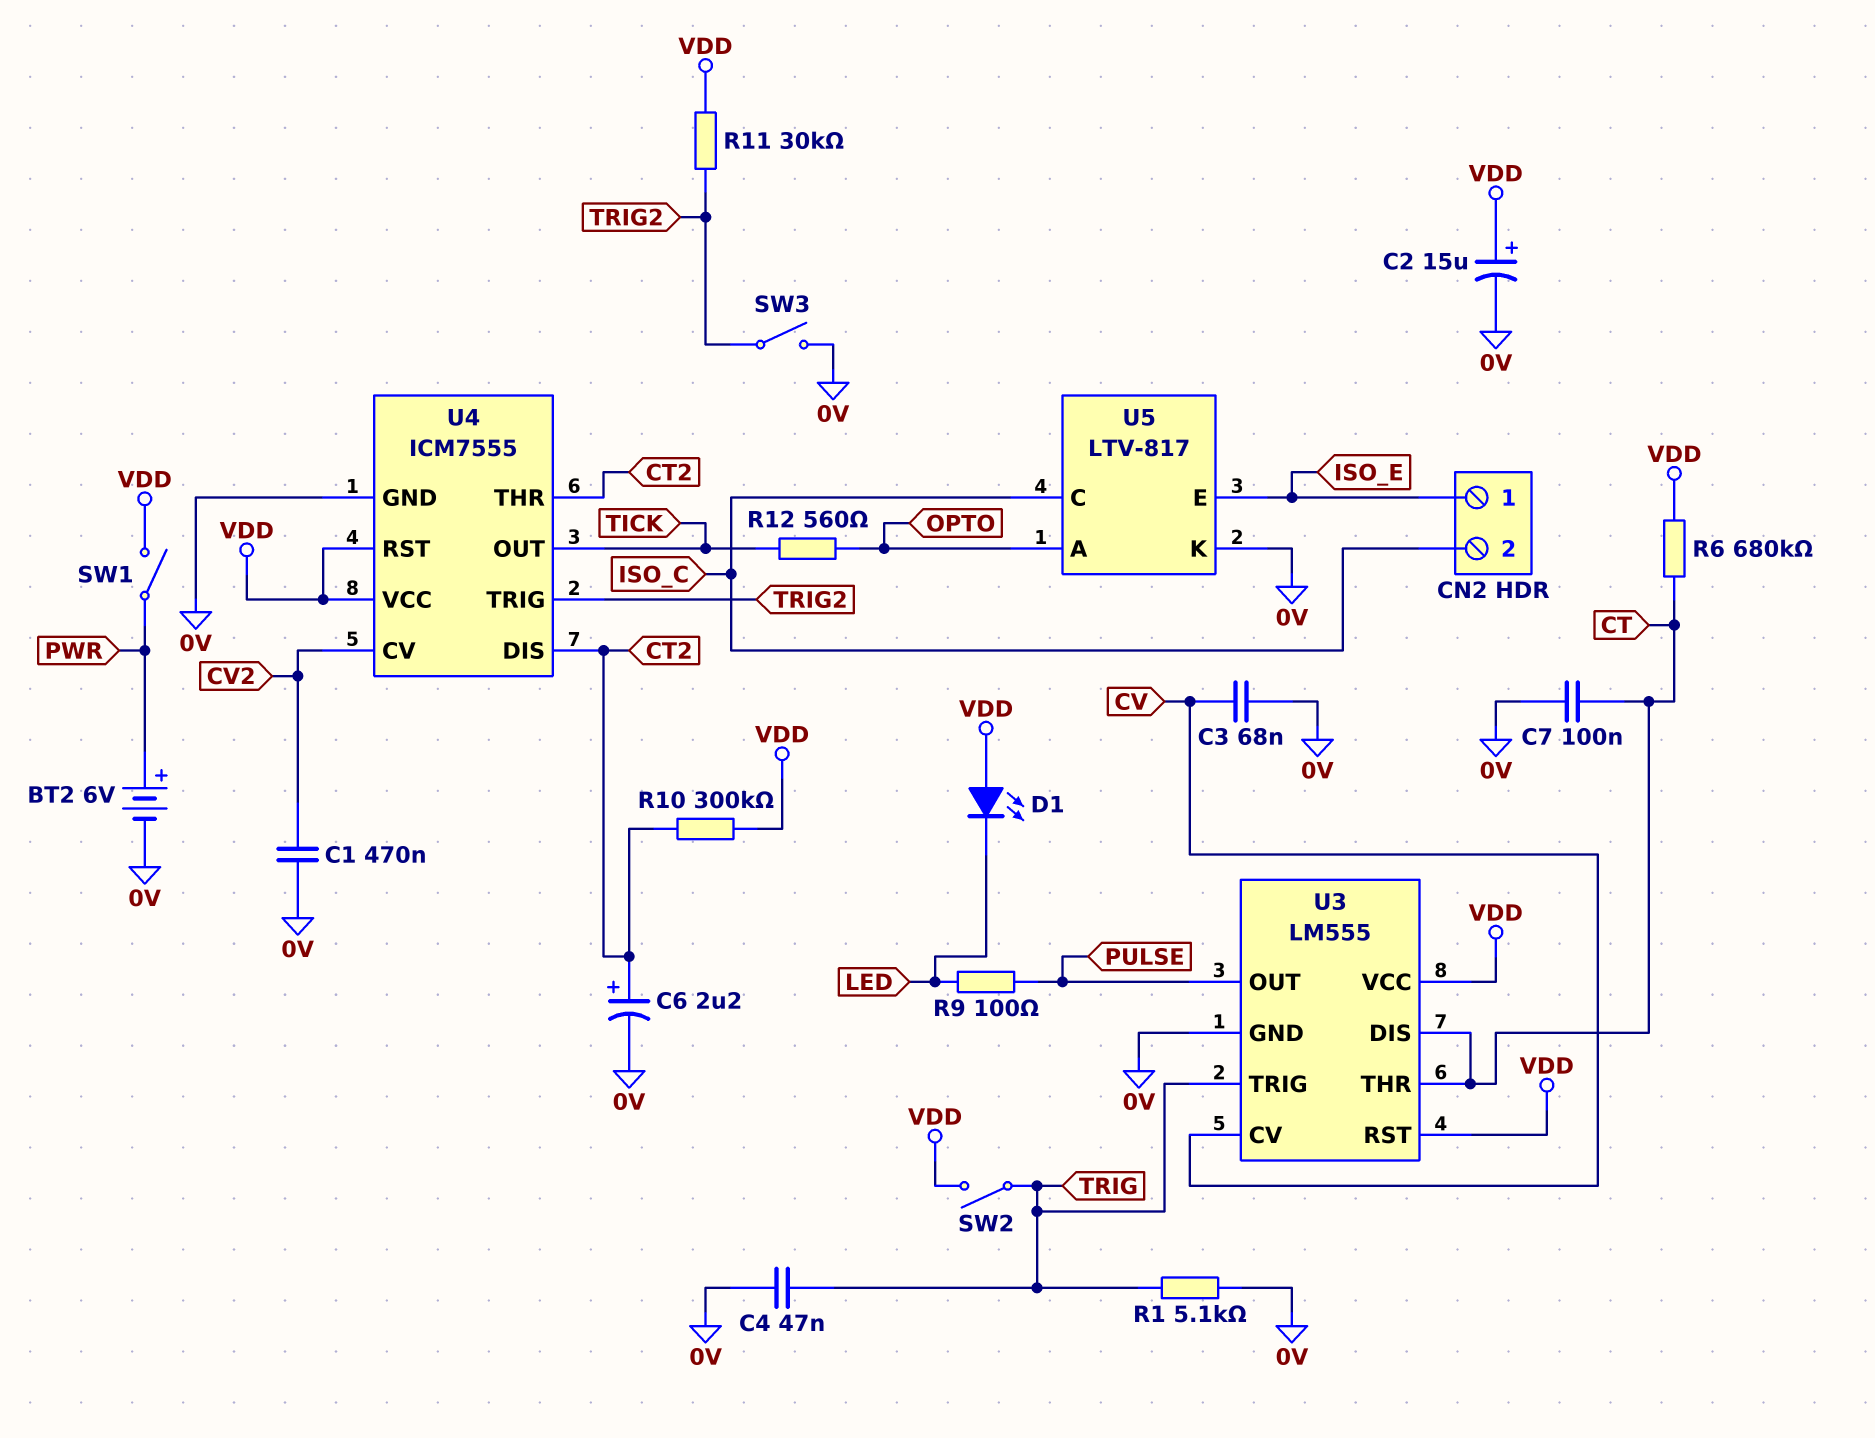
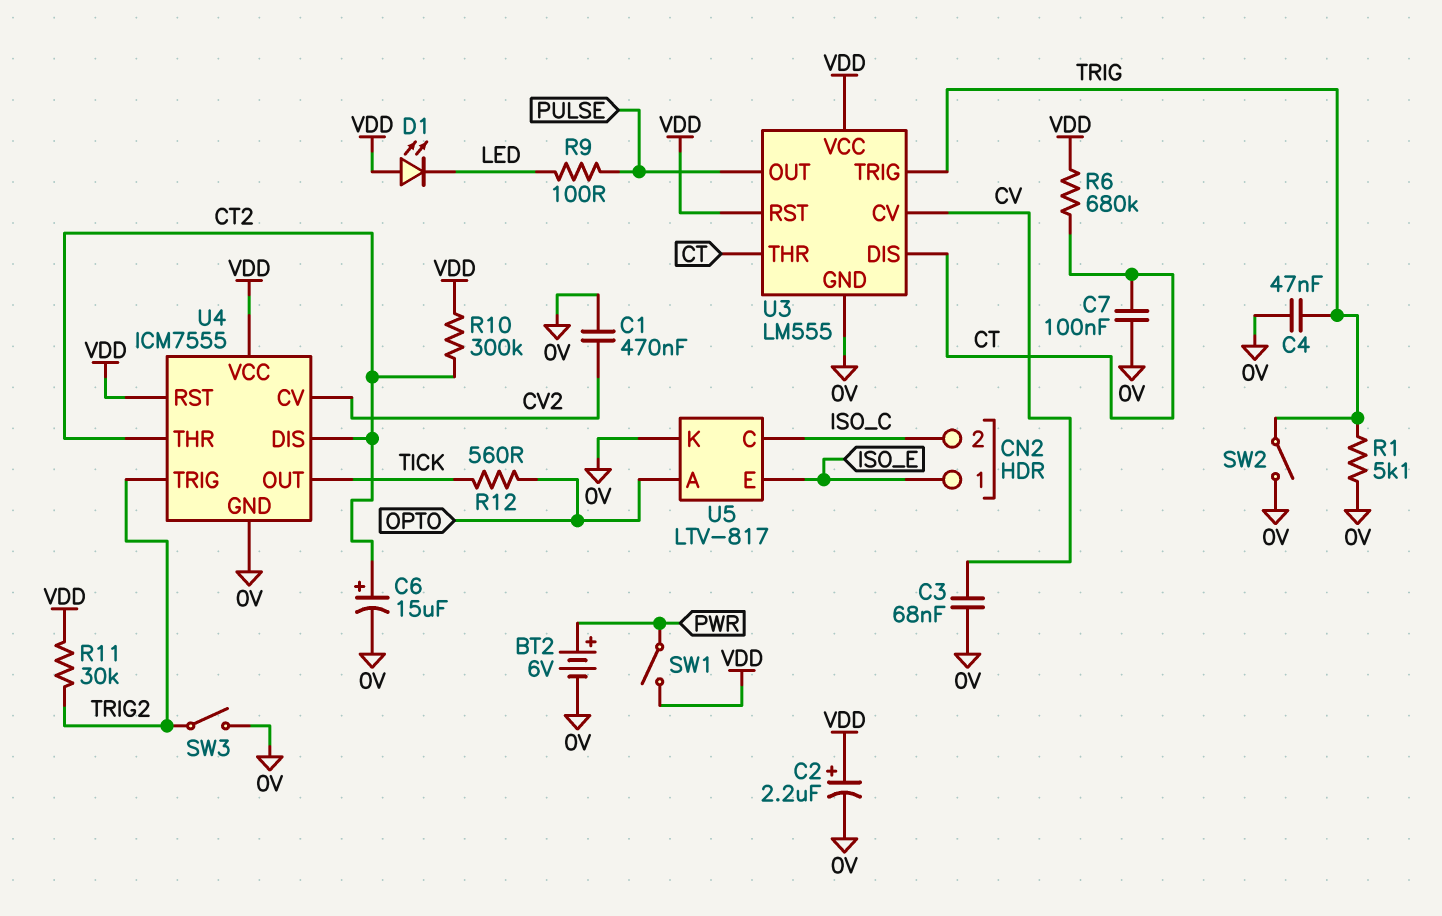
C2: 15uF (plus VDD, minus 0V) -> 2.2uF (plus VDD, minus 0V)
C6: 2.2uF (plus CT2, minus 0V) -> 15uF (plus CT2, minus 0V)
SW2: switch (TRIG, VDD) -> switch (0V, TRIG)

